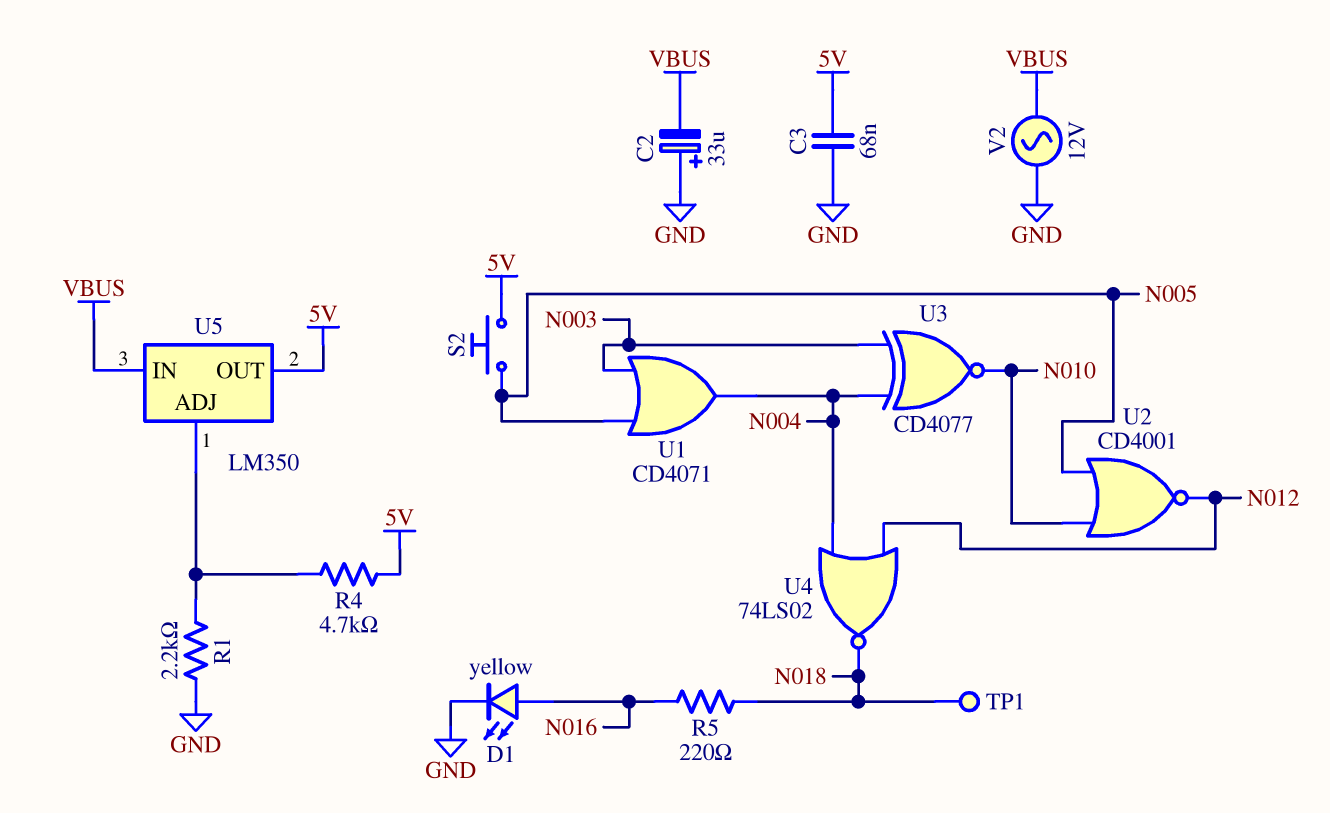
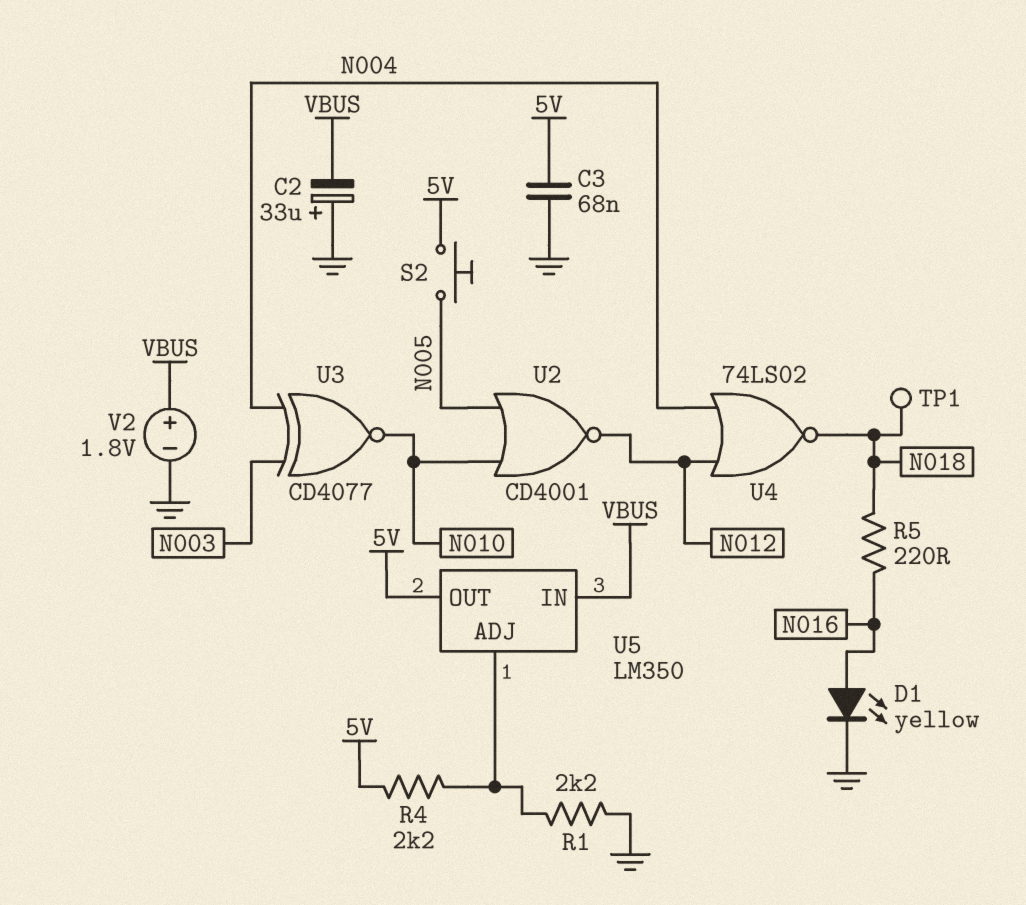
R4: 4.7k (5V, U5/ADJ) -> 2.2k (5V, U5/ADJ)
U1: OR CD4071 (in N003, in N005, out N004) -> none
V2: AC 12V (GND, VBUS) -> 1.8V (plus VBUS, minus GND)

